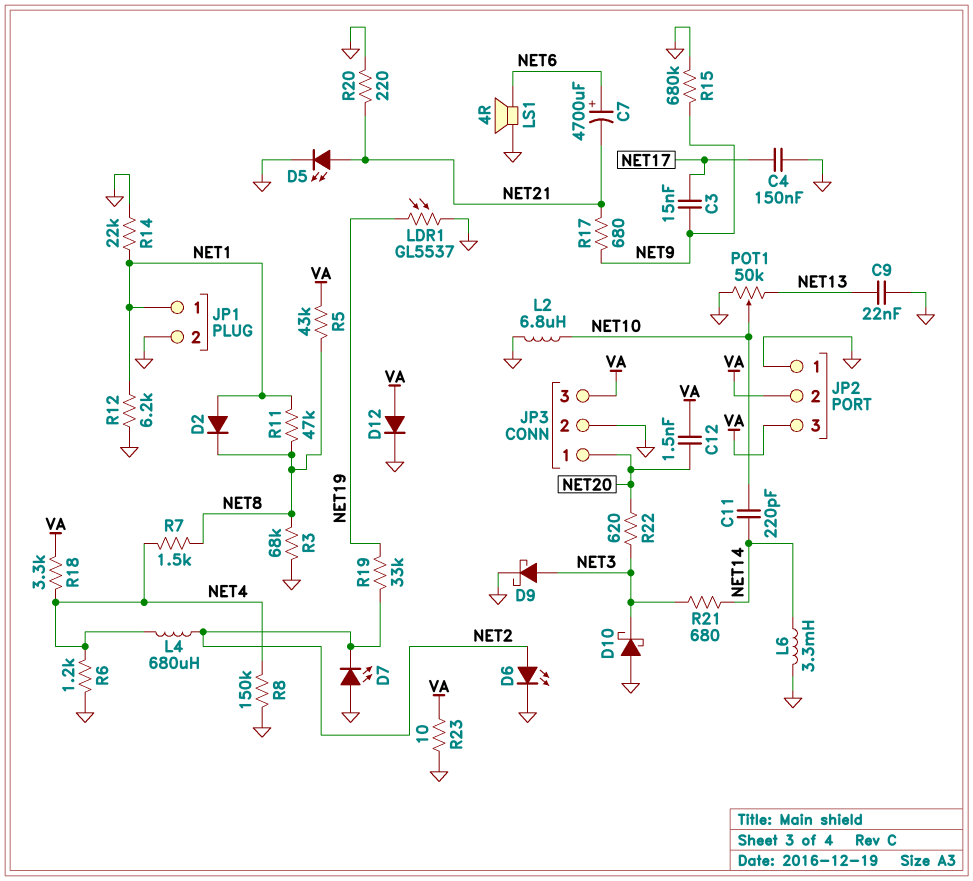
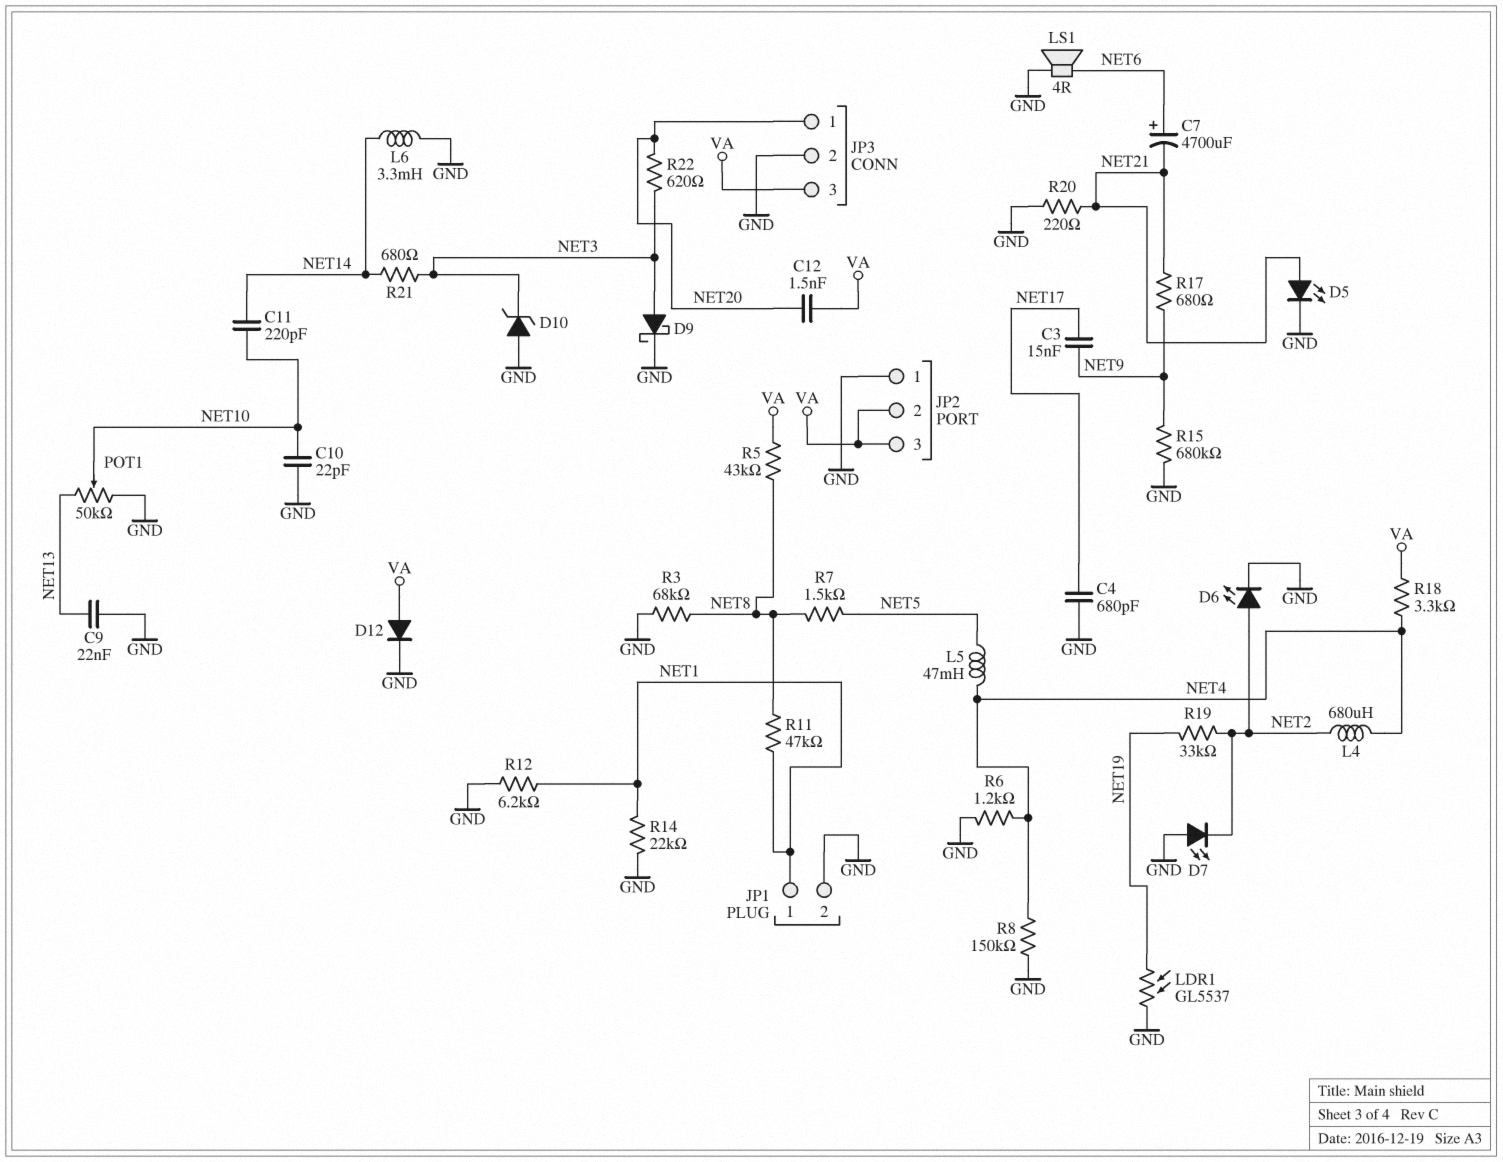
C4: 150nF (GND, NET17) -> 680pF (GND, NET17)
C10: none -> 22pF (GND, NET10)
D2: diode (A NET1, K NET8) -> none
D10: schottky (A GND, K NET3) -> zener (A GND, K NET3)
L2: 6.8uH (GND, NET10) -> none
L5: none -> 47mH (NET4, NET5)
R7: 1.5k (NET4, NET8) -> 1.5k (NET5, NET8)
R23: 10 (GND, VA) -> none

